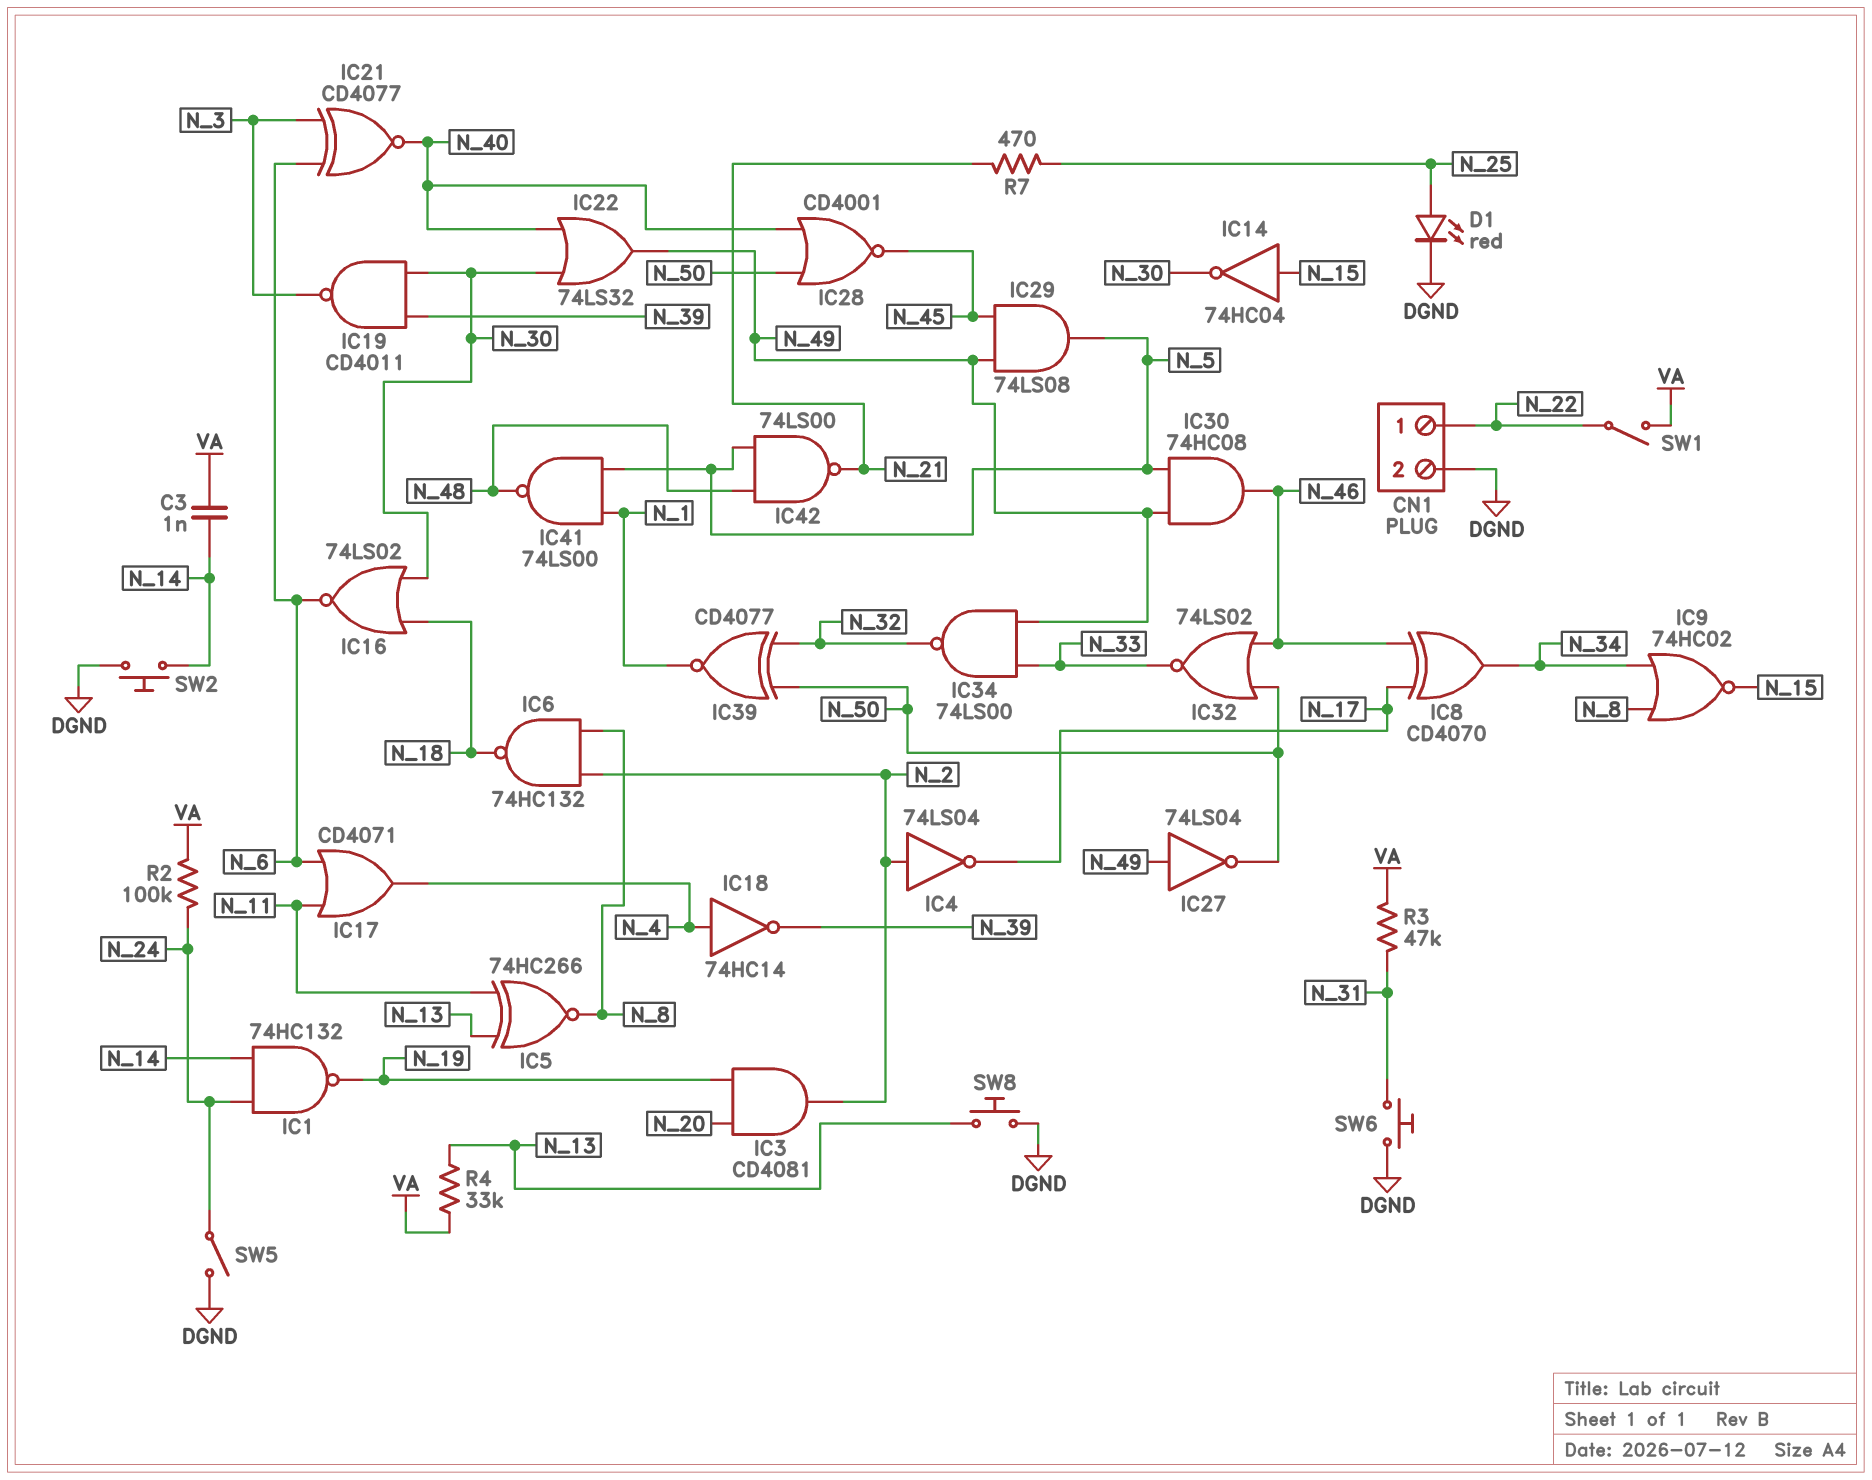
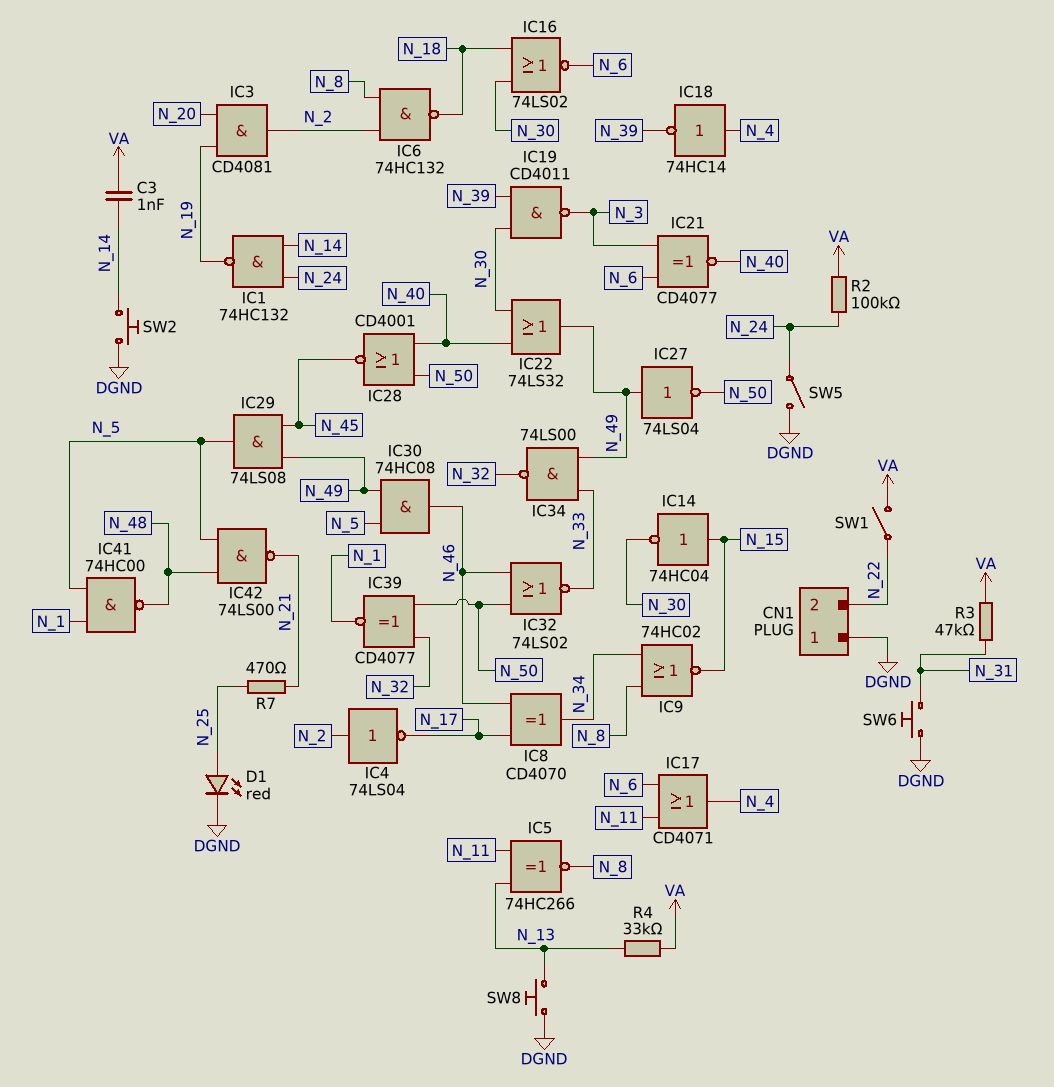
CN1 pin 1: N_22 -> DGND
CN1 pin 2: DGND -> N_22
IC41: NAND 74LS00 (in N_1, in N_5, out N_48) -> NAND 74HC00 (in N_1, in N_5, out N_48)

